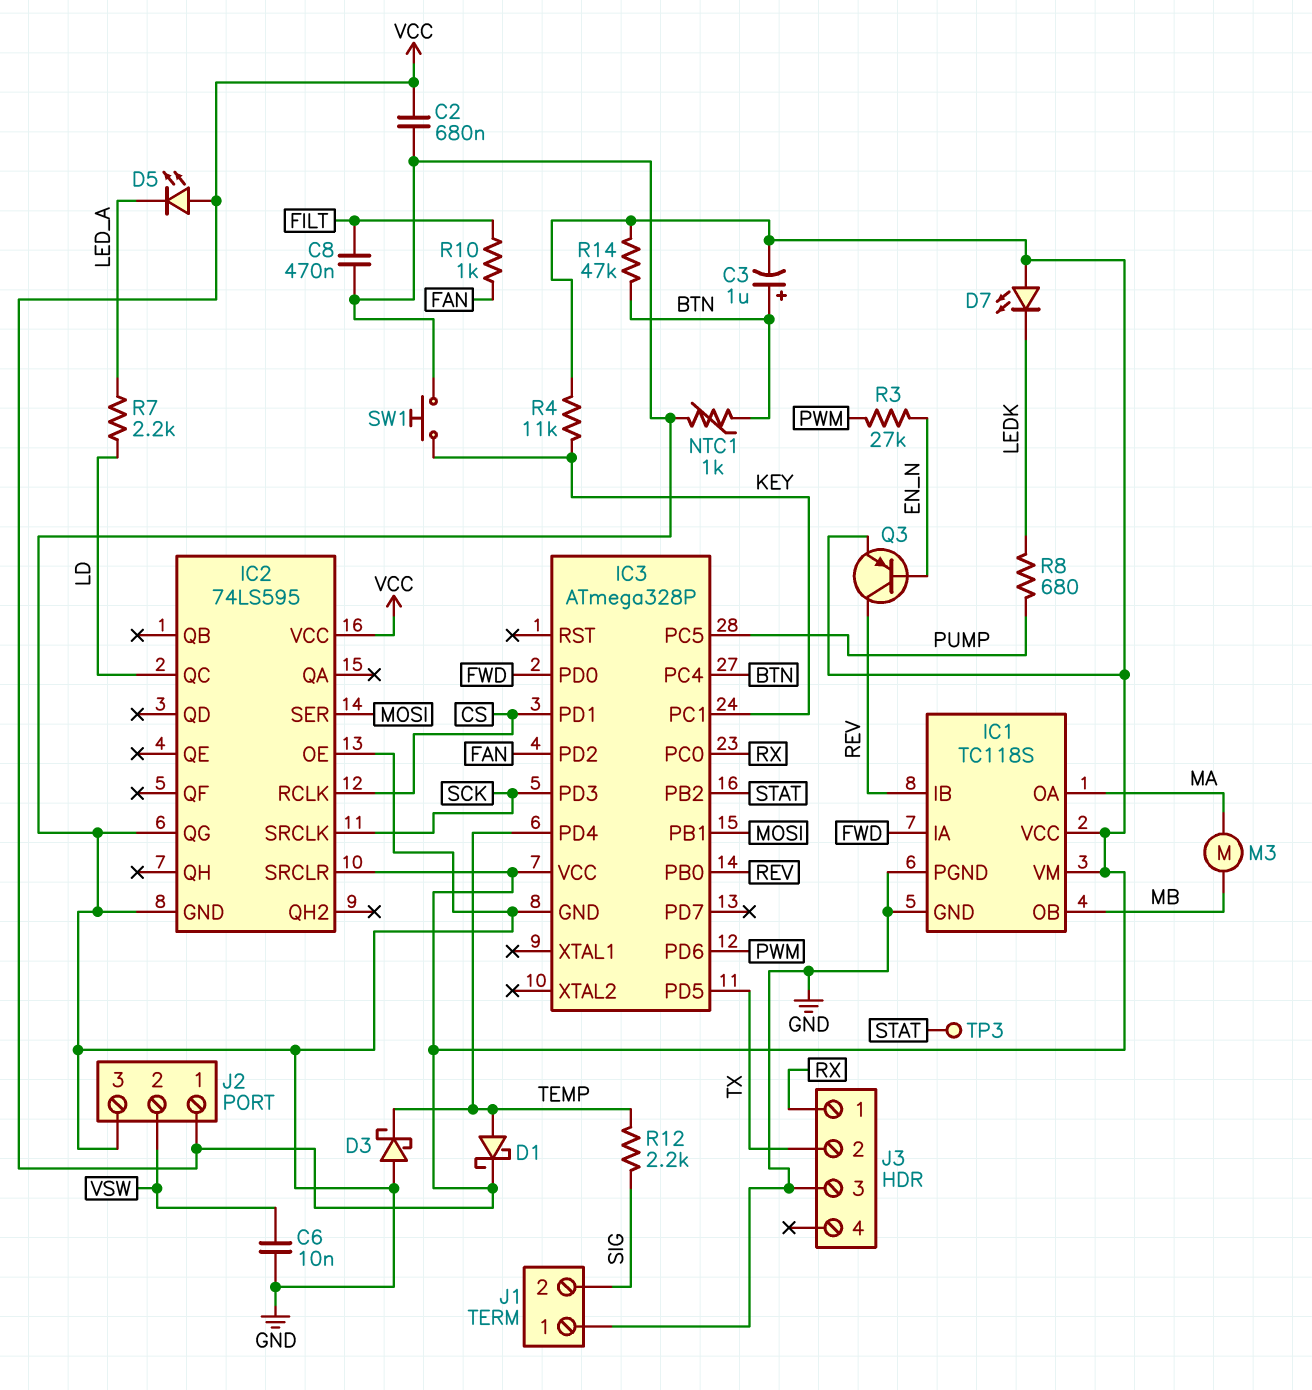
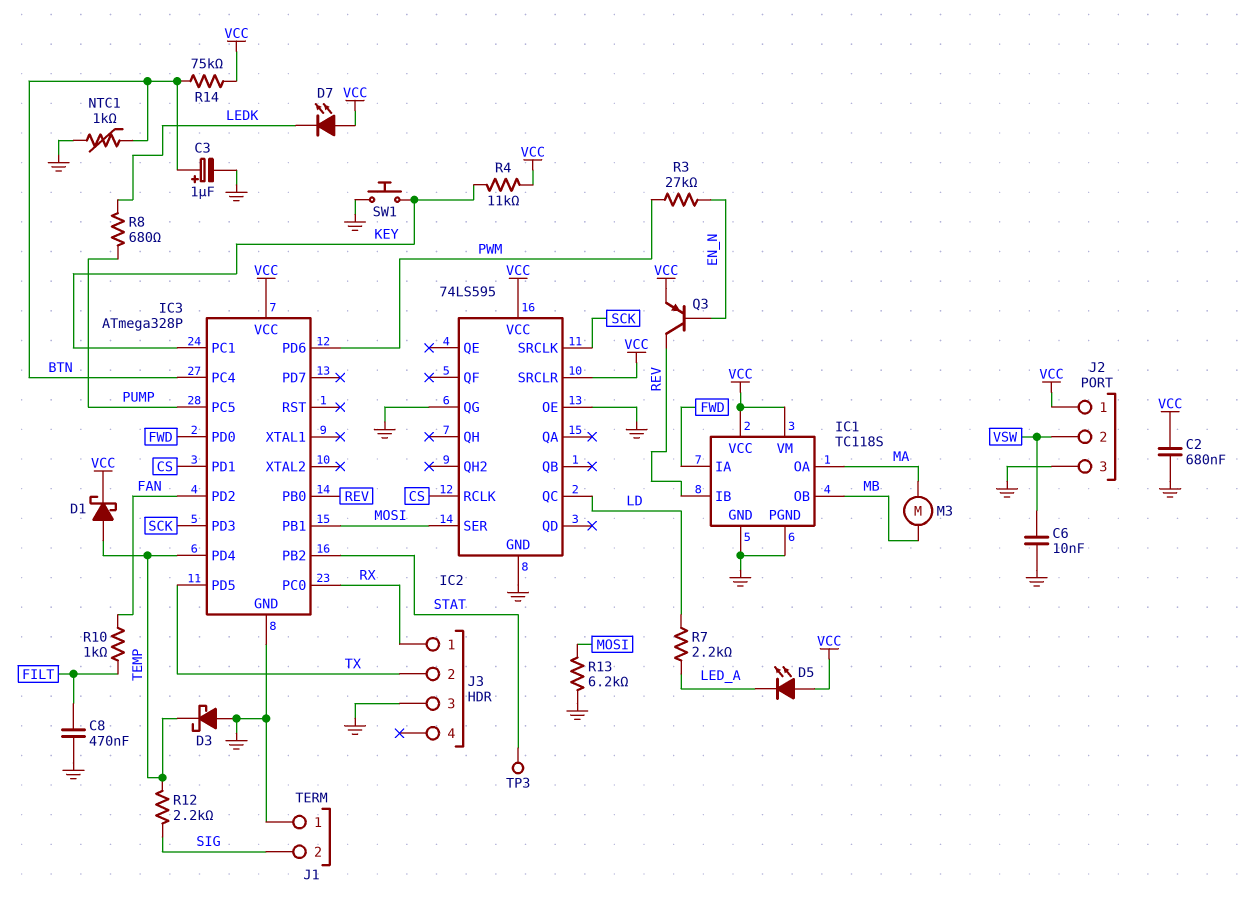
C3: 1uF (plus BTN, minus VCC) -> 1uF (plus BTN, minus GND)
R13: none -> 6.2k (GND, MOSI)
R14: 47k (BTN, VCC) -> 75k (BTN, VCC)

